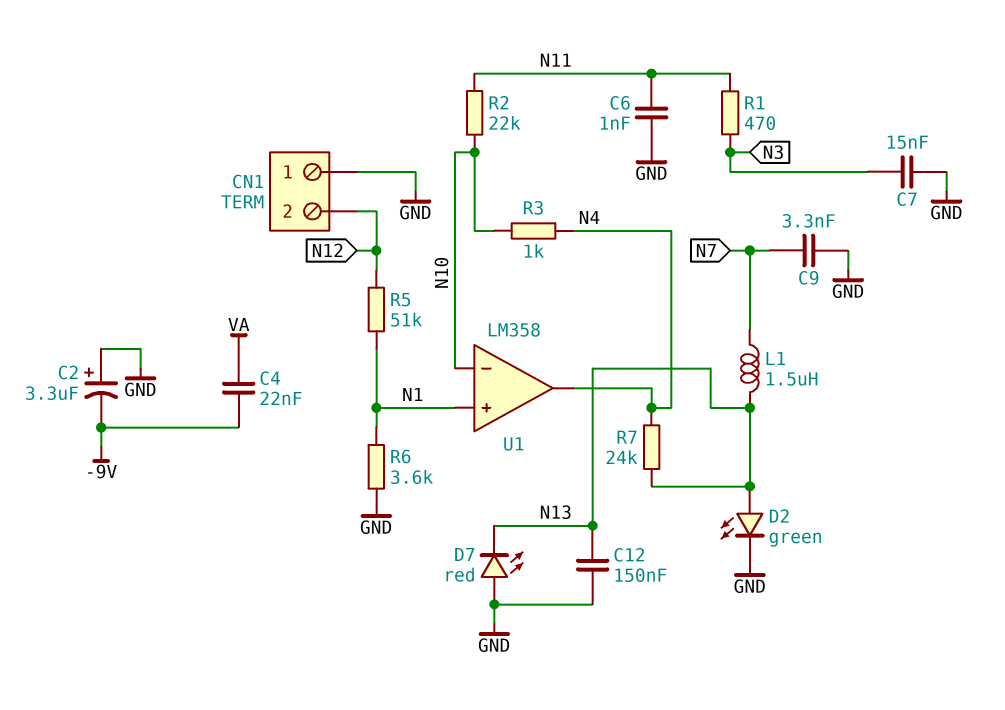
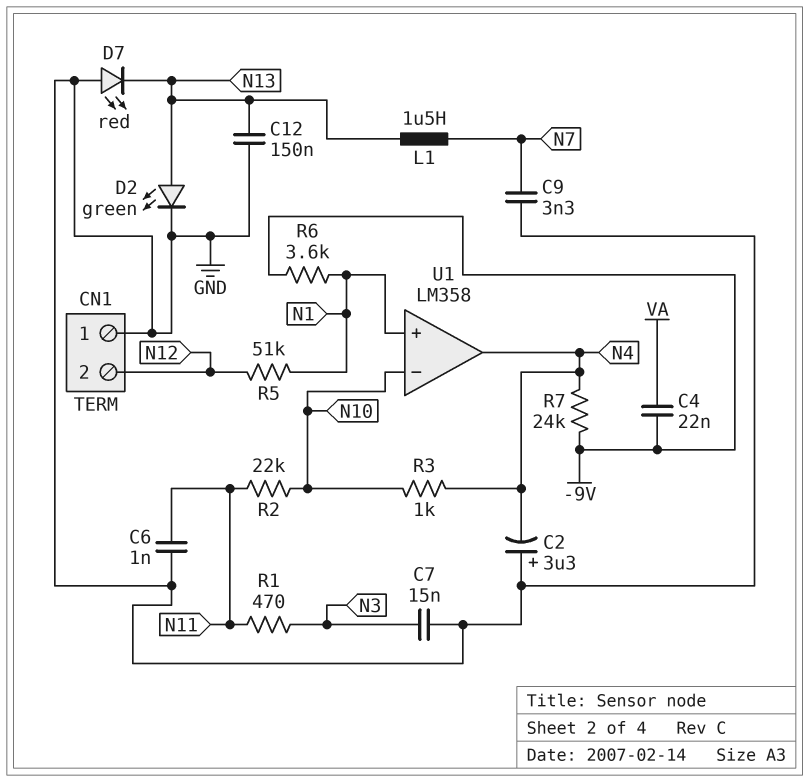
C2: 3.3uF (plus GND, minus -9V) -> 3.3uF (plus GND, minus N4)
R6: 3.6k (GND, N1) -> 3.6k (-9V, N1)
R7: 24k (N4, N13) -> 24k (-9V, N4)

